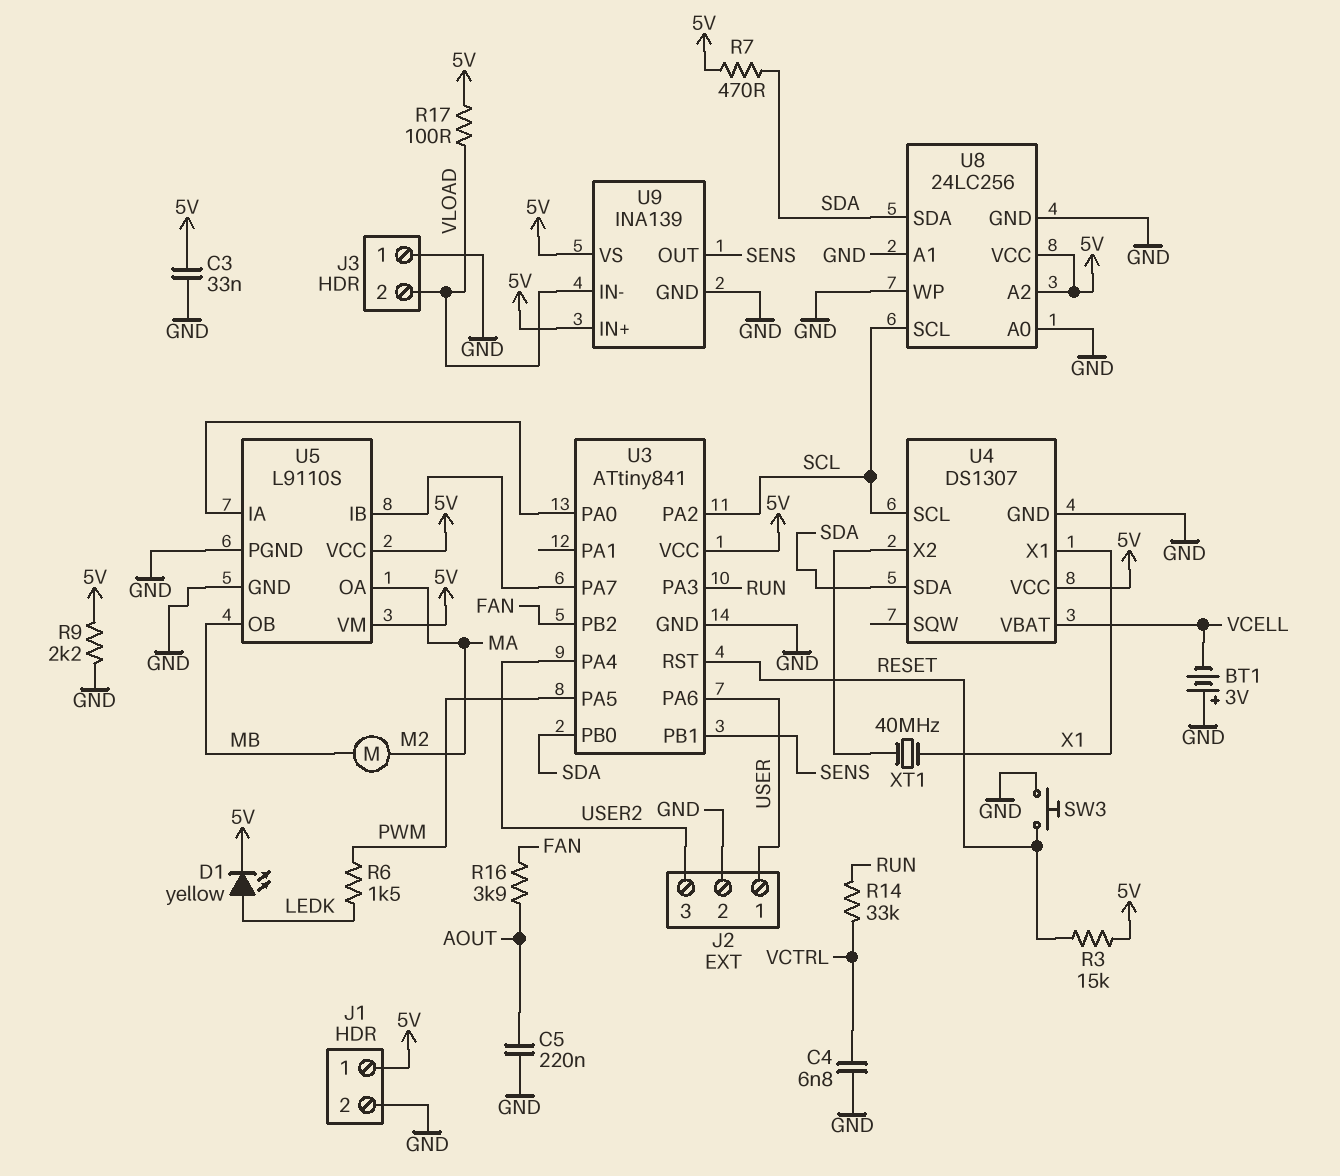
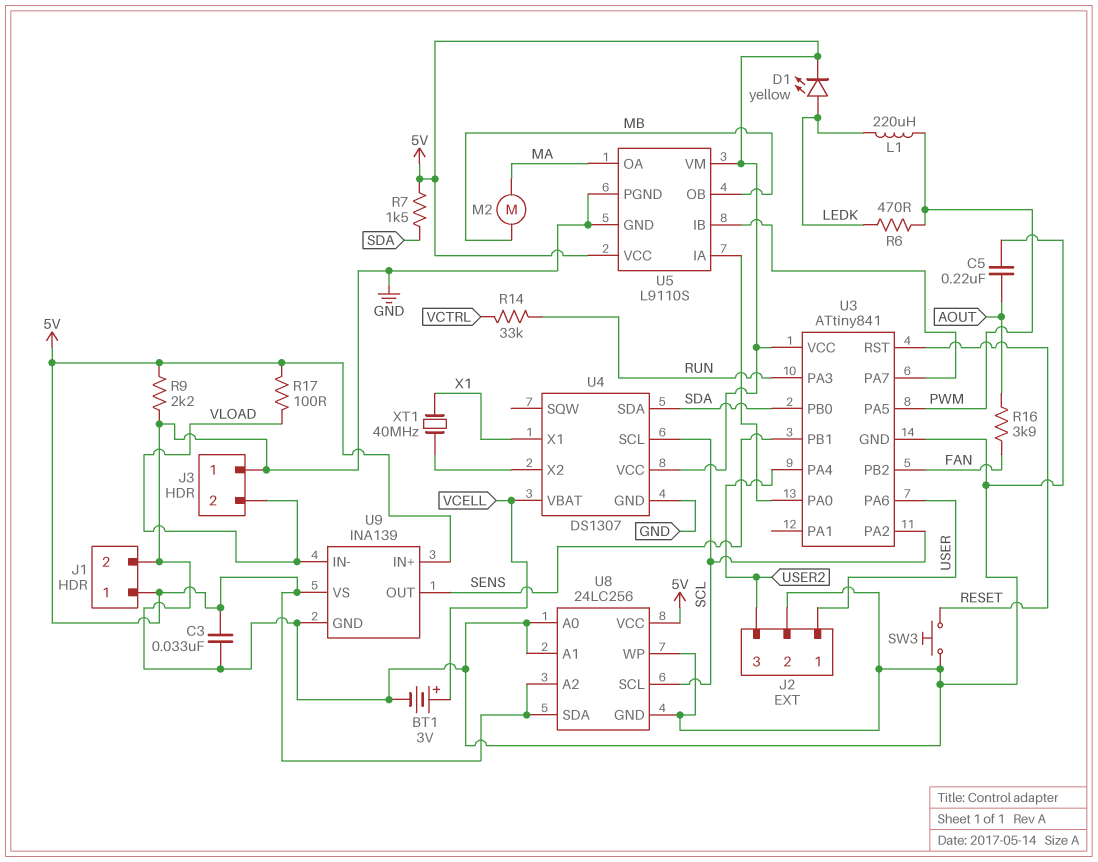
BT1: 3V (plus GND, minus VCELL) -> 3V (plus VCELL, minus GND)
C4: 6.8nF (GND, VCTRL) -> none
L1: none -> 220uH (LEDK, PWM)
R3: 15k (5V, RESET) -> none
R6: 1.5k (LEDK, PWM) -> 470 (LEDK, PWM)
R7: 470 (5V, SDA) -> 1.5k (5V, SDA)
U8 pin SDA: SDA -> 5V

